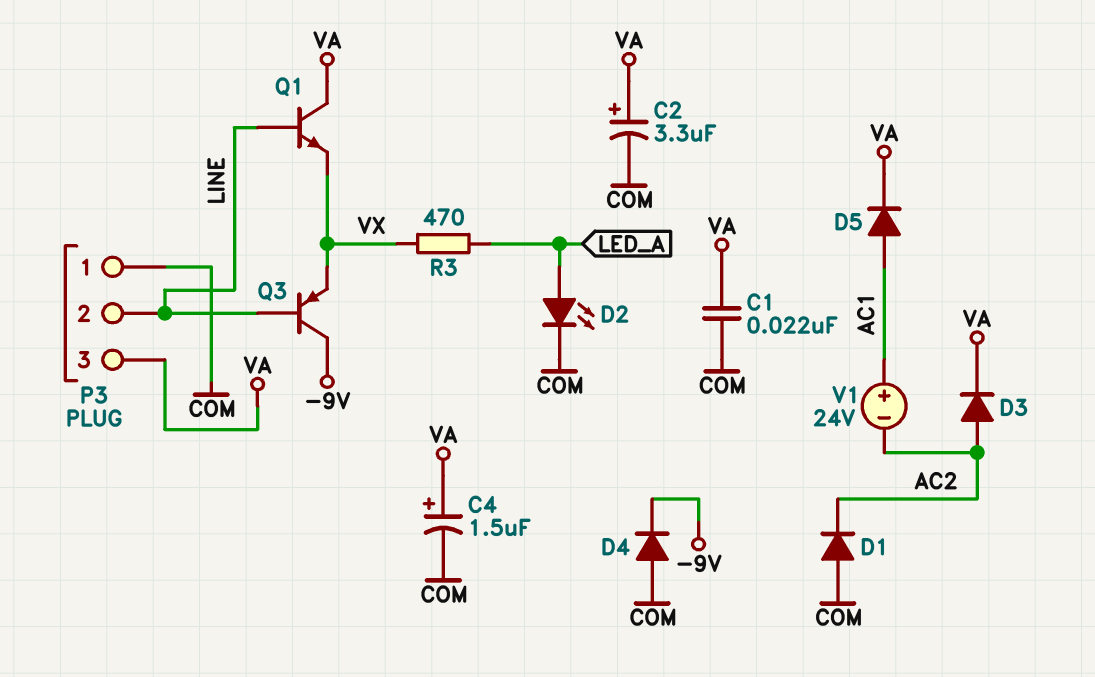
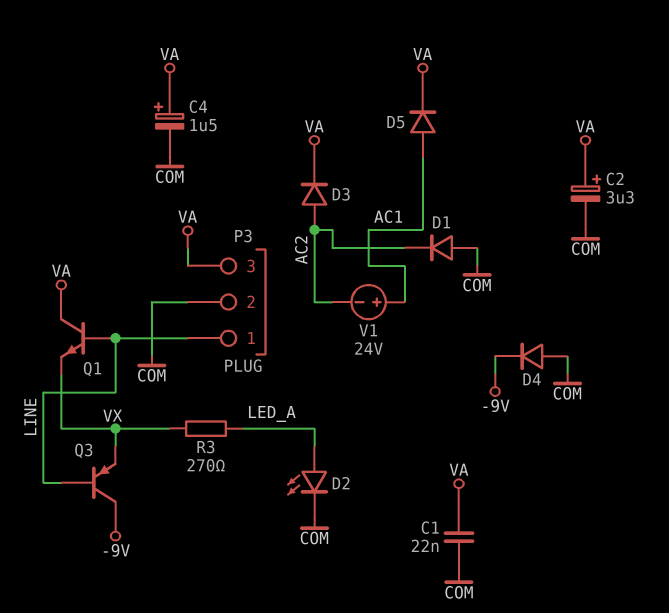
P3 pin 1: COM -> LINE
P3 pin 2: LINE -> COM
R3: 470 (LED_A, VX) -> 270 (LED_A, VX)

